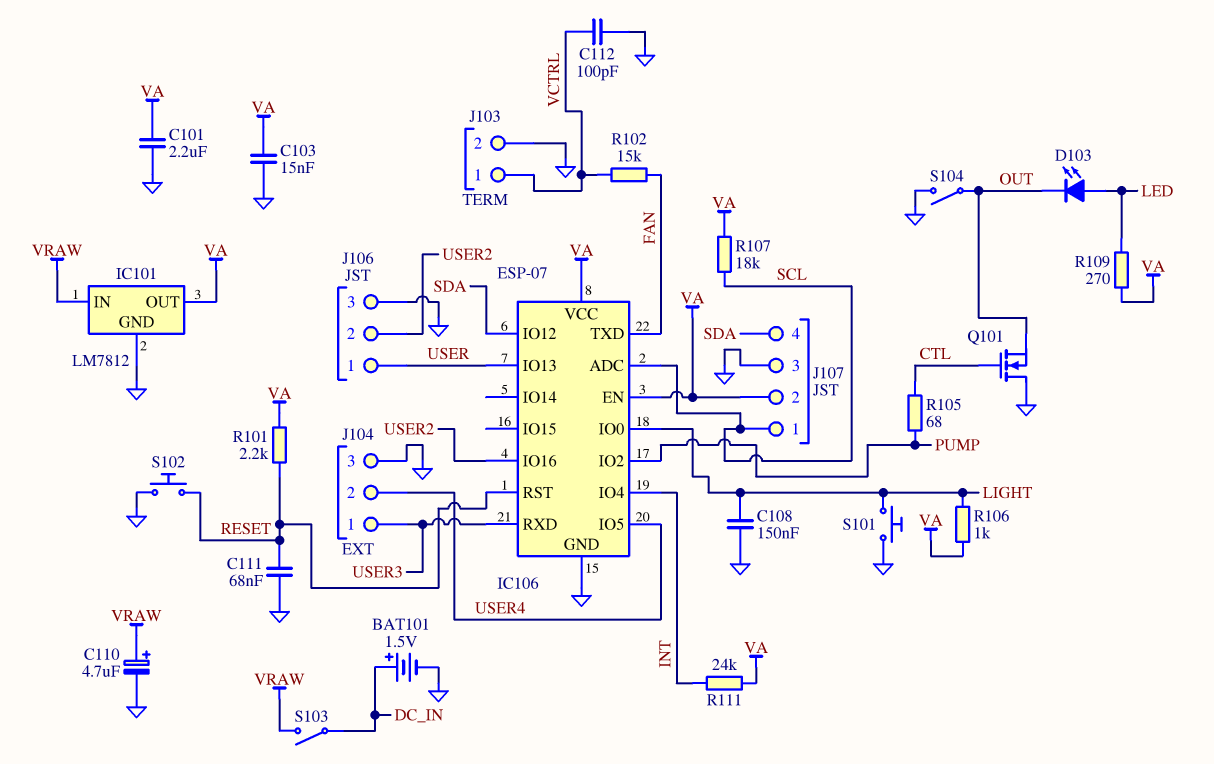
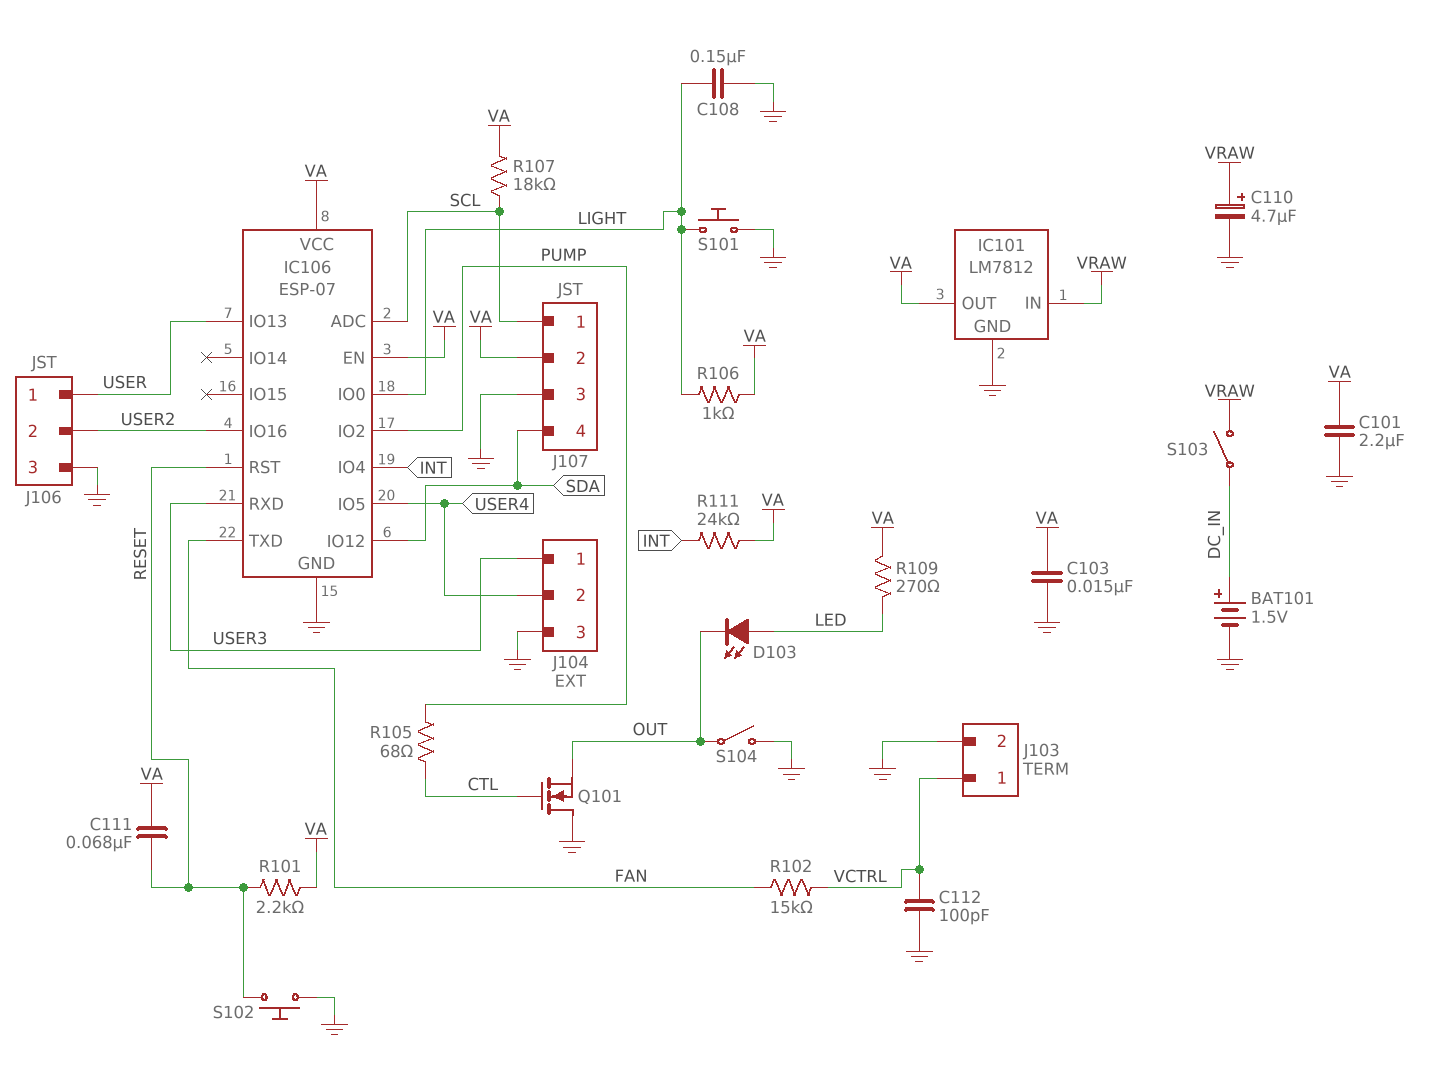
C111: 68nF (GND, RESET) -> 68nF (RESET, VA)

